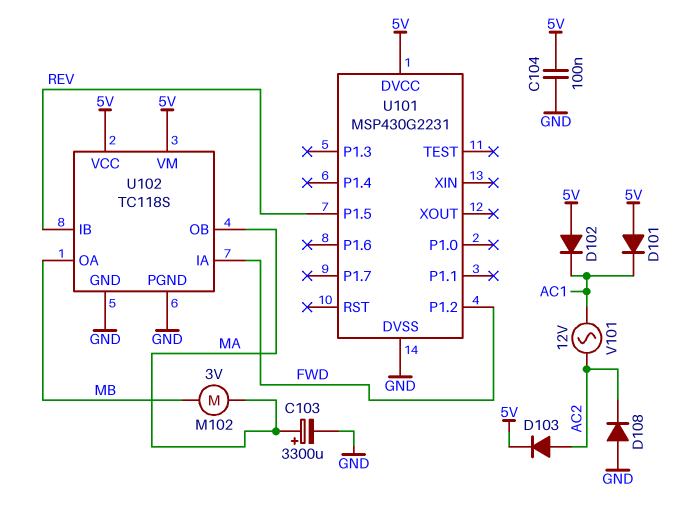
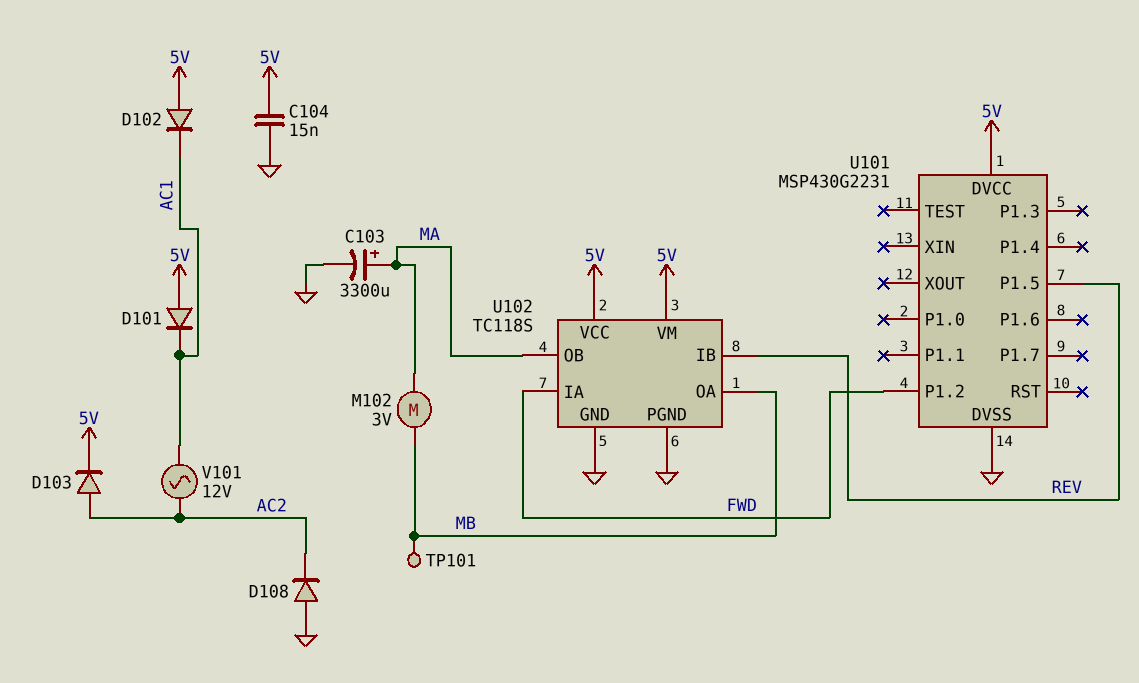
C104: 100nF (5V, GND) -> 15nF (5V, GND)
TP101: none -> test point (MB)

